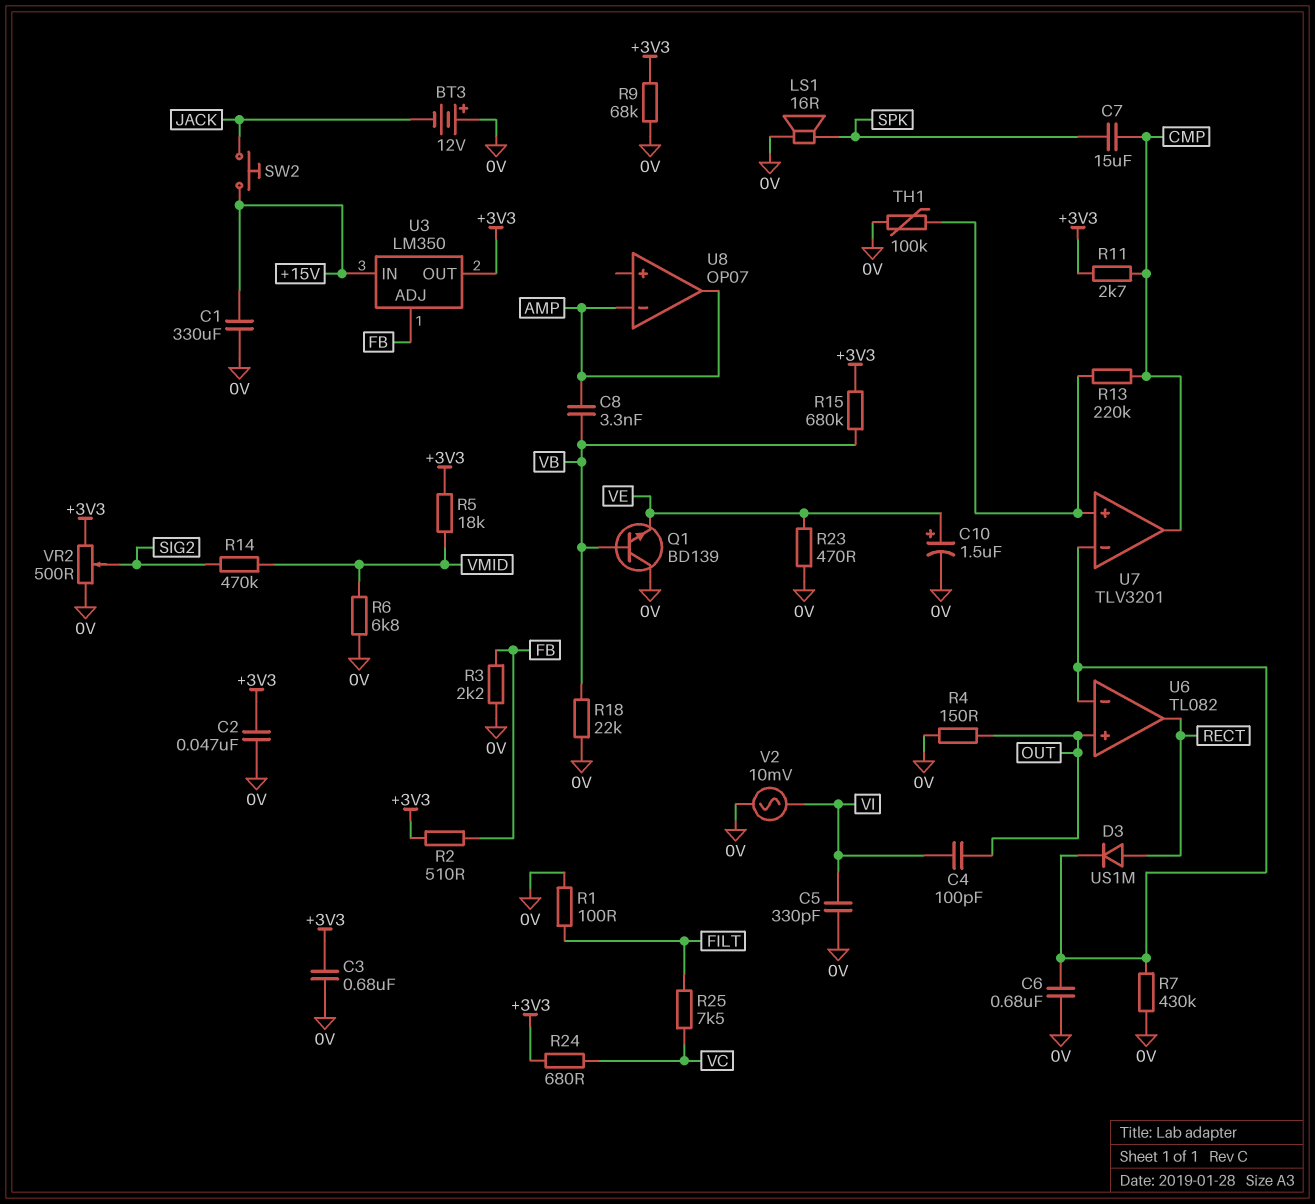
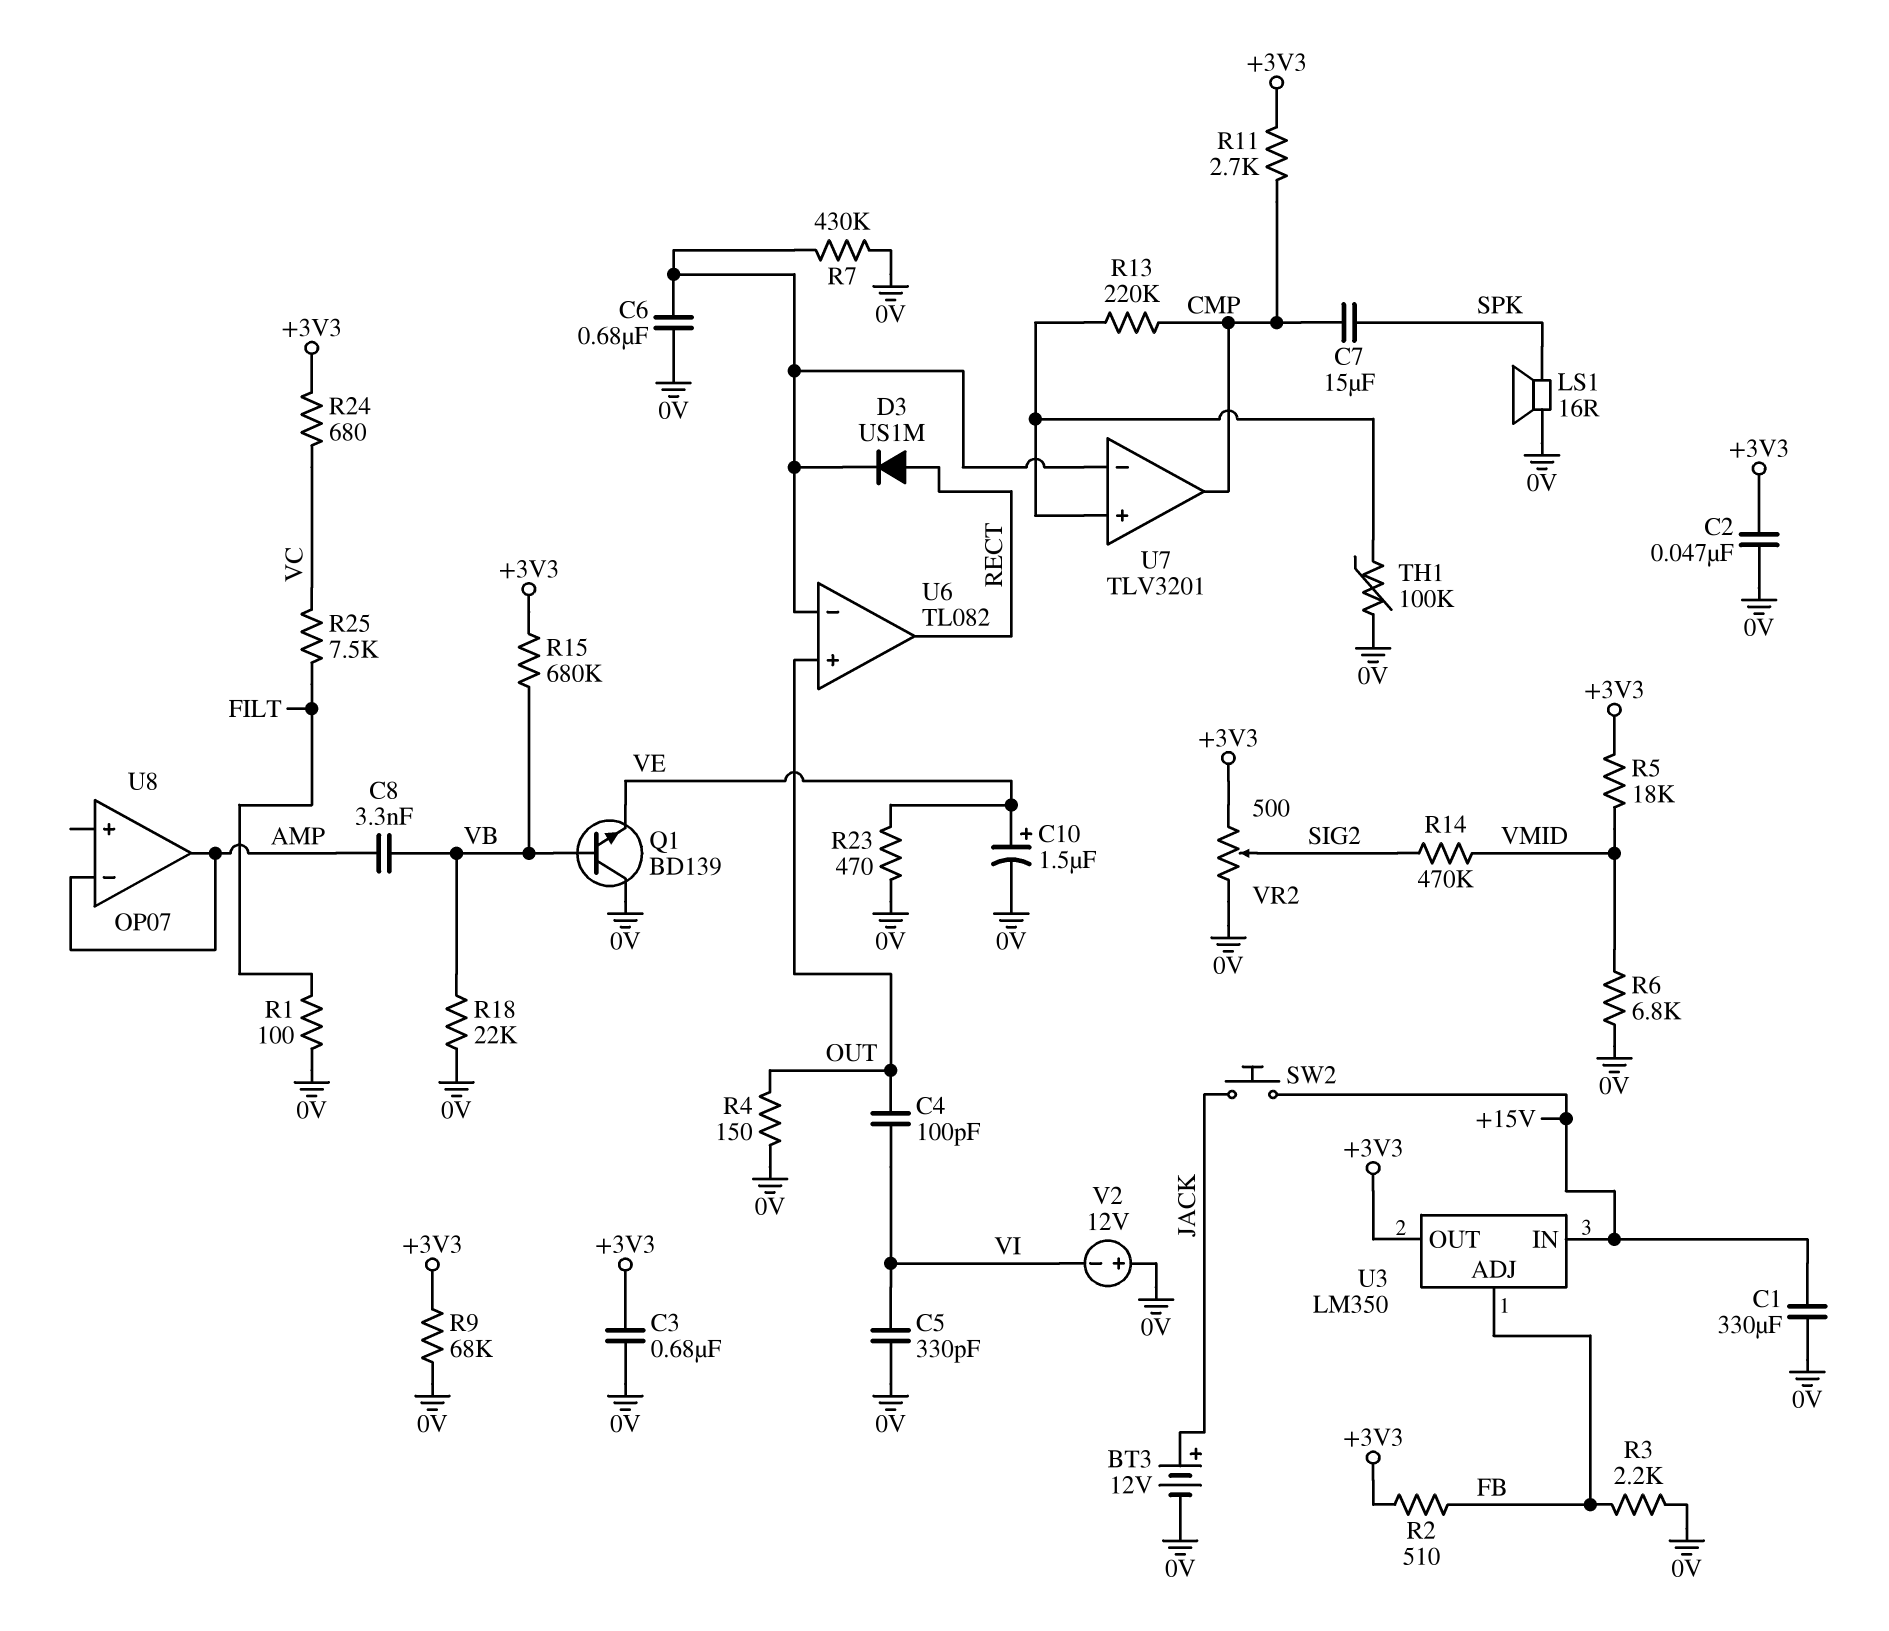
BT3: 12V (plus 0V, minus JACK) -> 12V (plus JACK, minus 0V)
V2: AC 10mV (0V, VI) -> 12V (plus 0V, minus VI)

